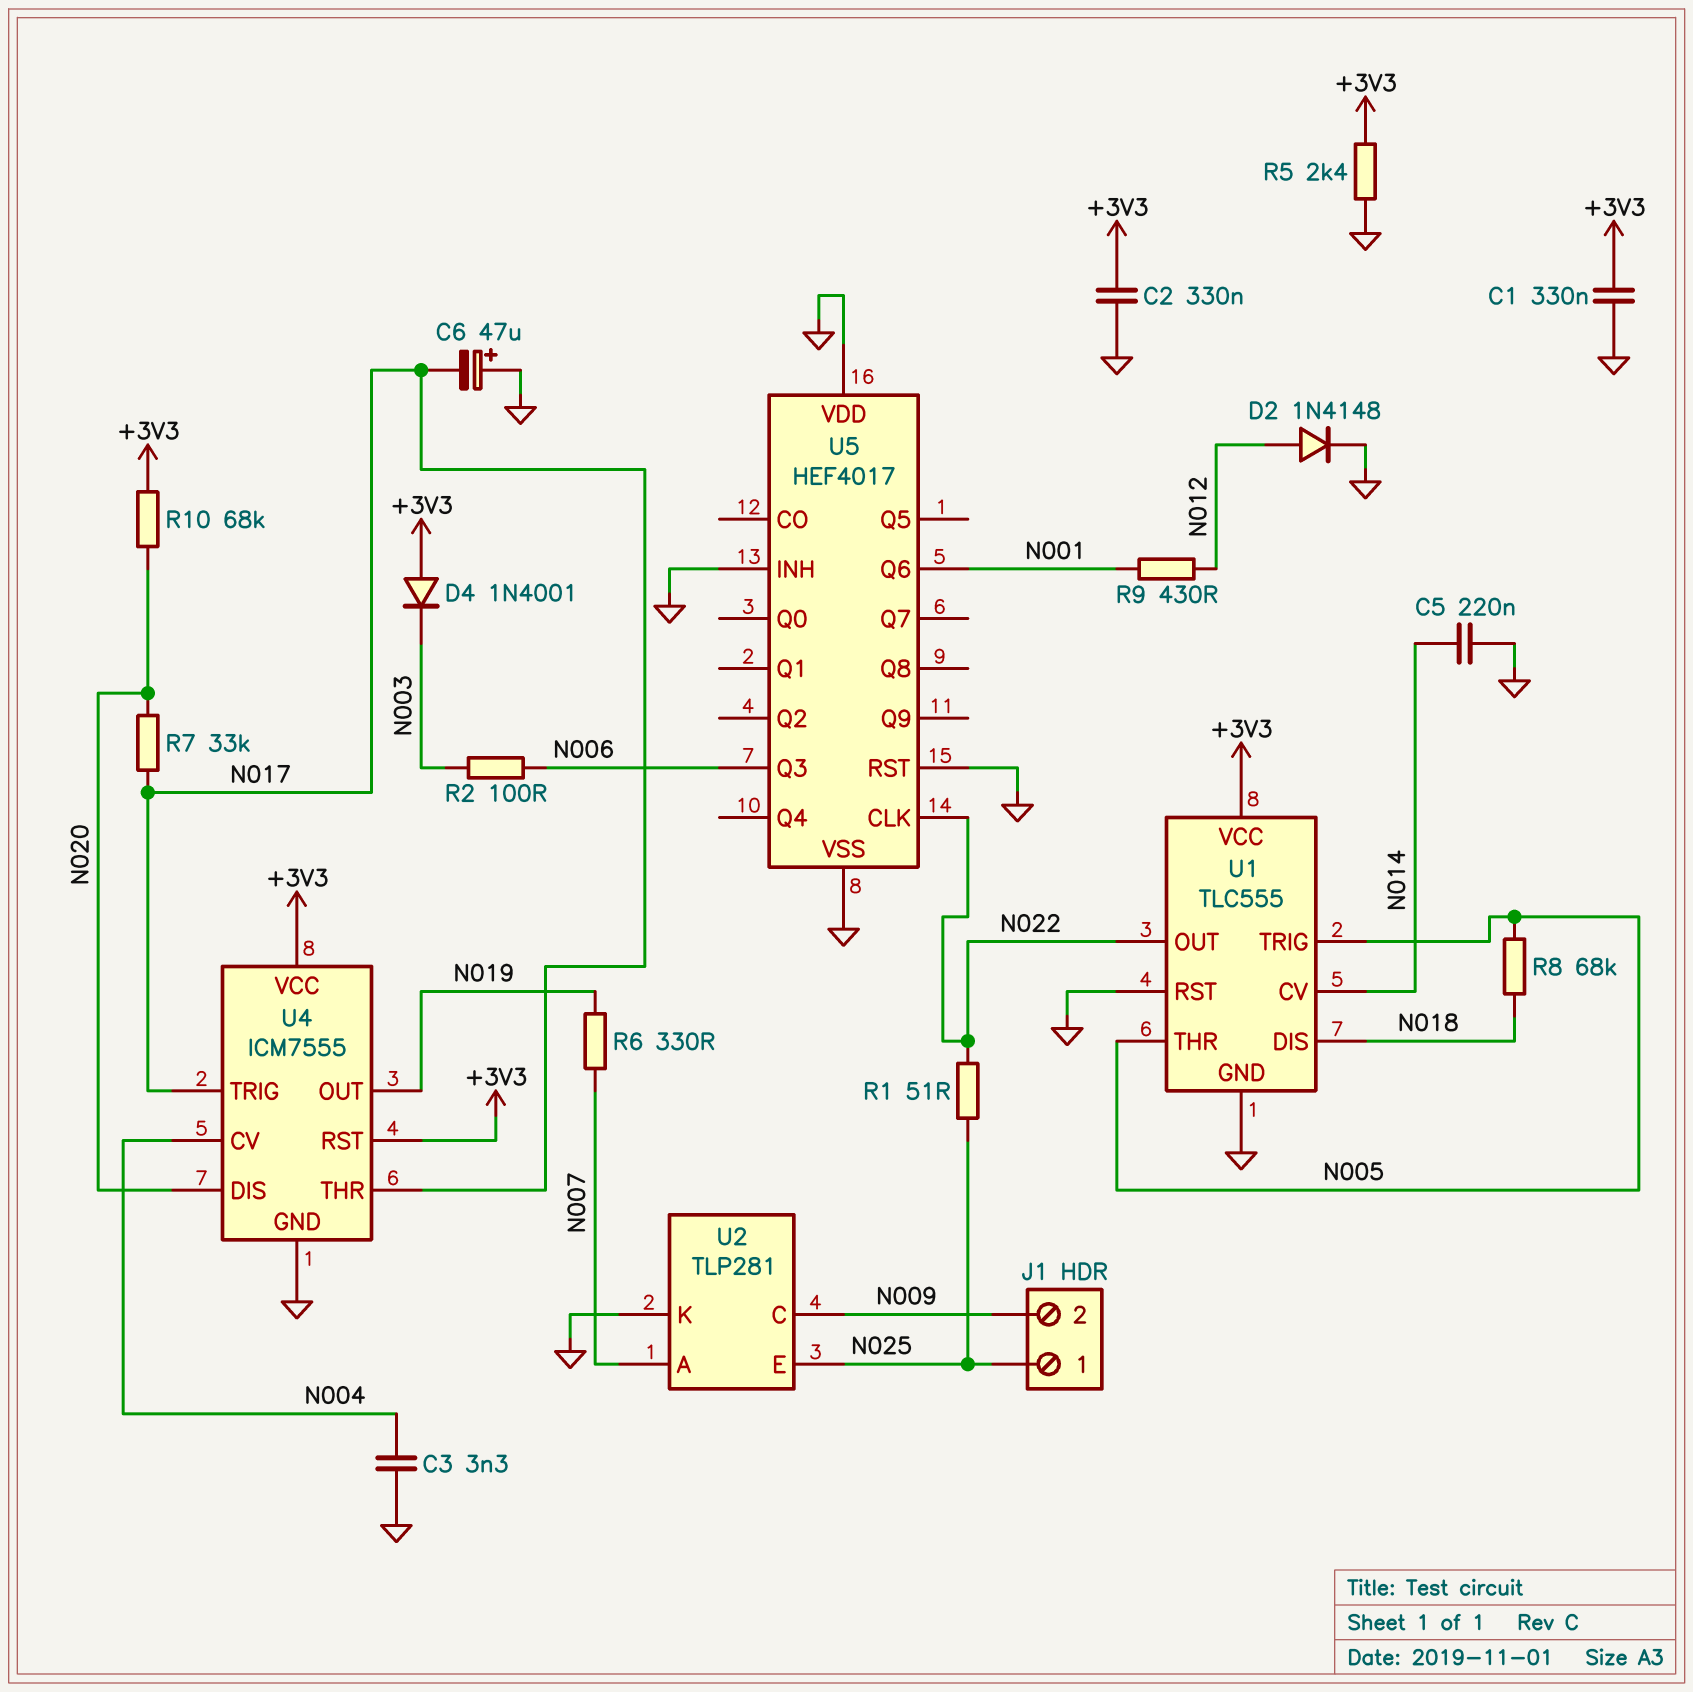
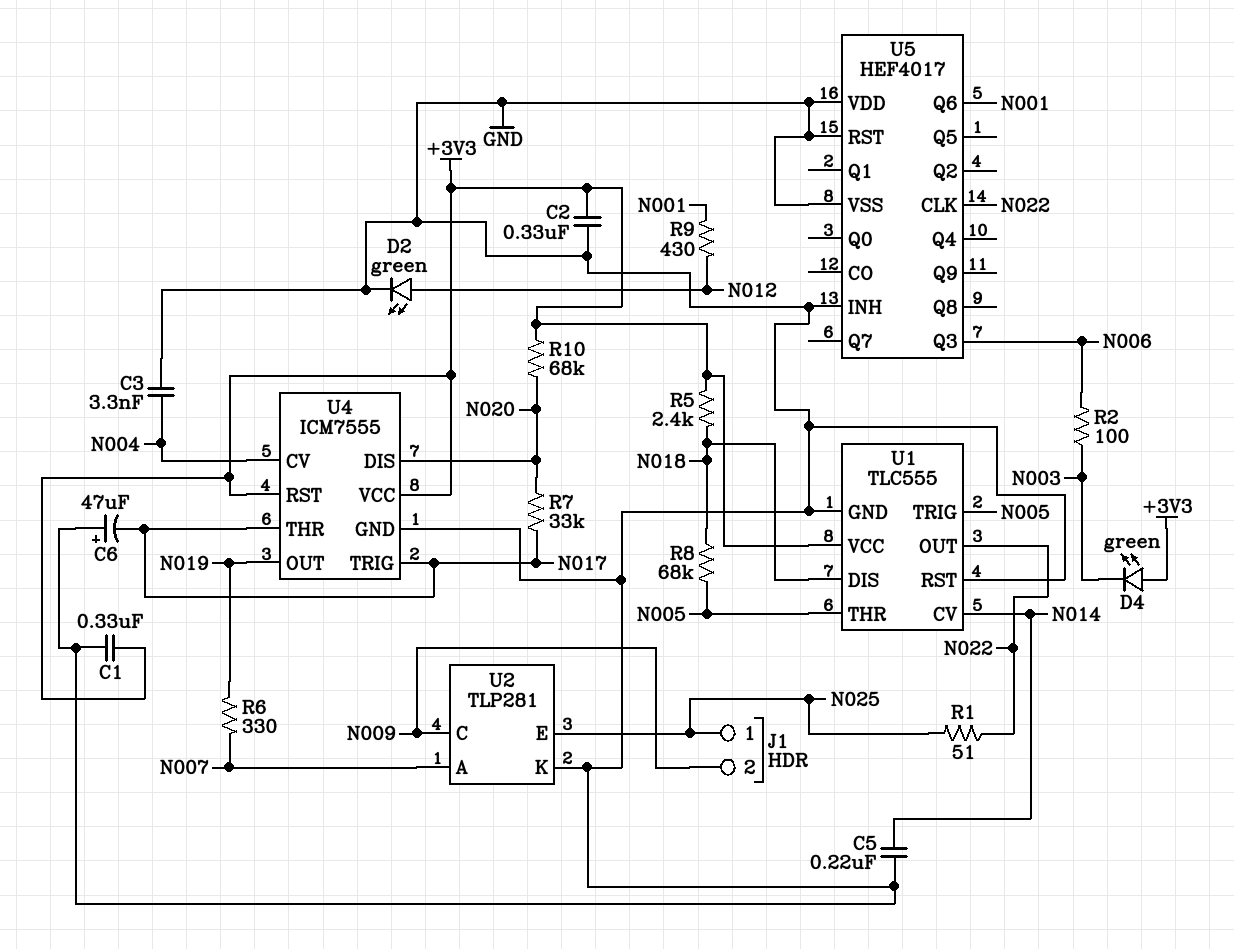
D2: diode 1N4148 (A N012, K GND) -> LED green (A N012, K GND)
D4: diode 1N4001 (A +3V3, K N003) -> LED green (A +3V3, K N003)
R5: 2.4k (+3V3, GND) -> 2.4k (+3V3, N018)

